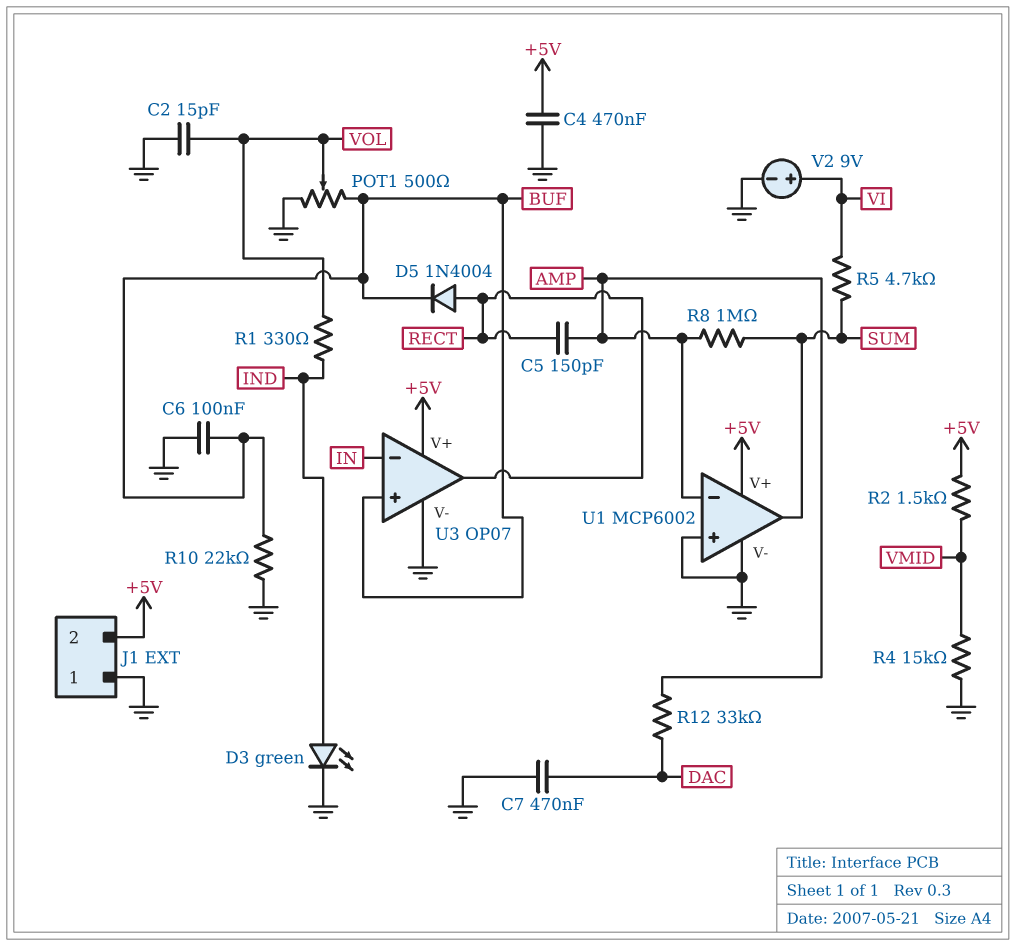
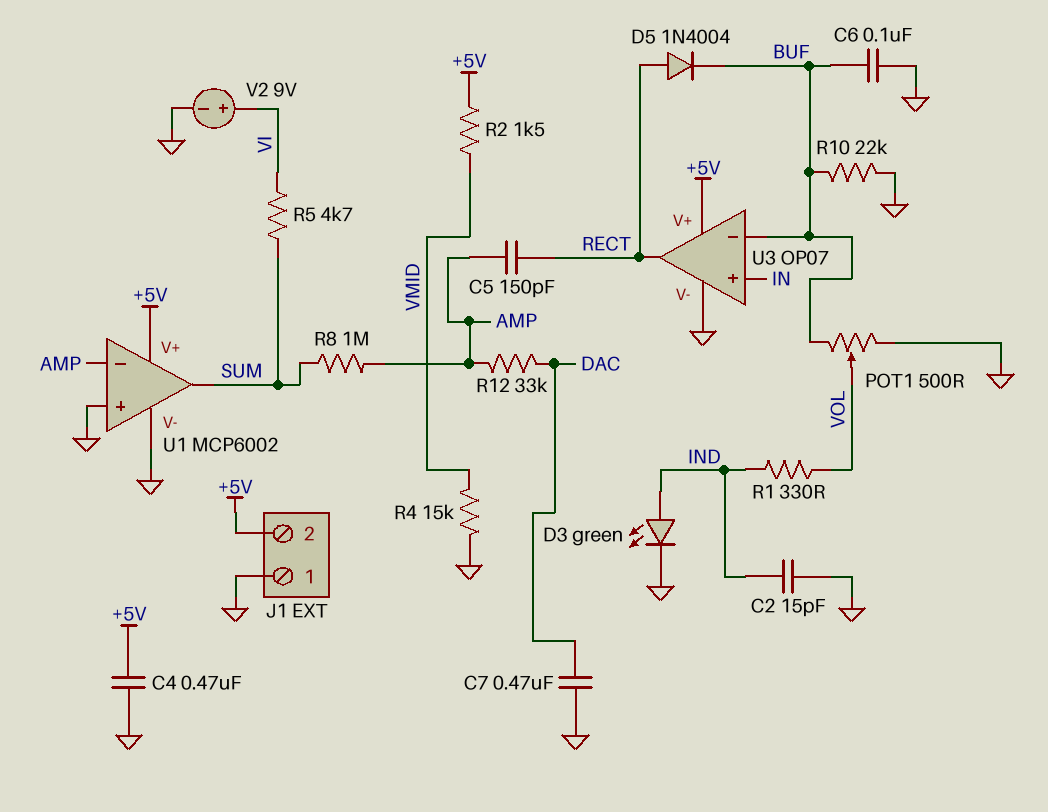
C2: 15pF (GND, VOL) -> 15pF (GND, IND)
U3 pin in+: BUF -> IN
U3 pin in-: IN -> BUF

